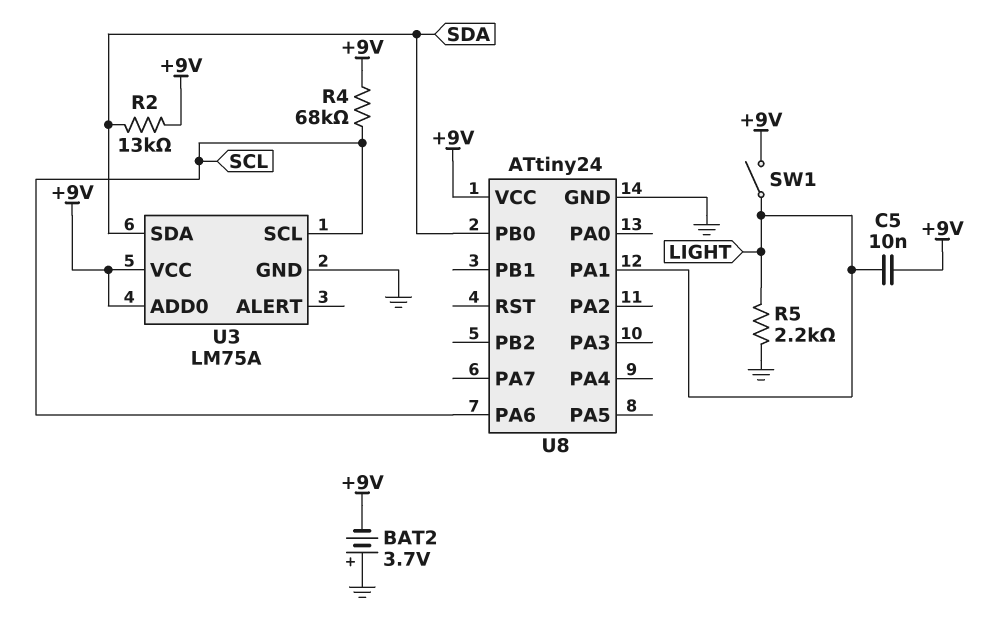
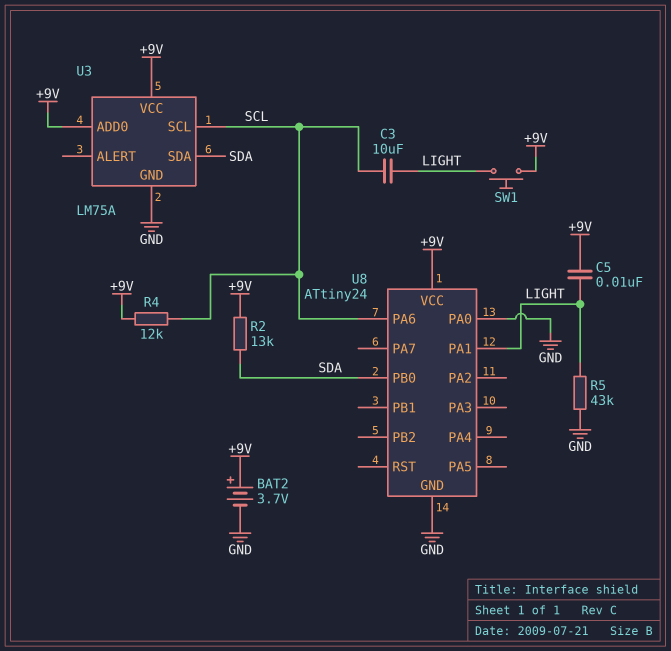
BAT2: 3.7V (plus GND, minus +9V) -> 3.7V (plus +9V, minus GND)
C3: none -> 10uF (LIGHT, SCL)
R4: 68k (+9V, SCL) -> 12k (+9V, SCL)
R5: 2.2k (GND, LIGHT) -> 43k (GND, LIGHT)
SW1: switch (+9V, LIGHT) -> button (+9V, LIGHT)
U8 pin PA0: none -> GND

